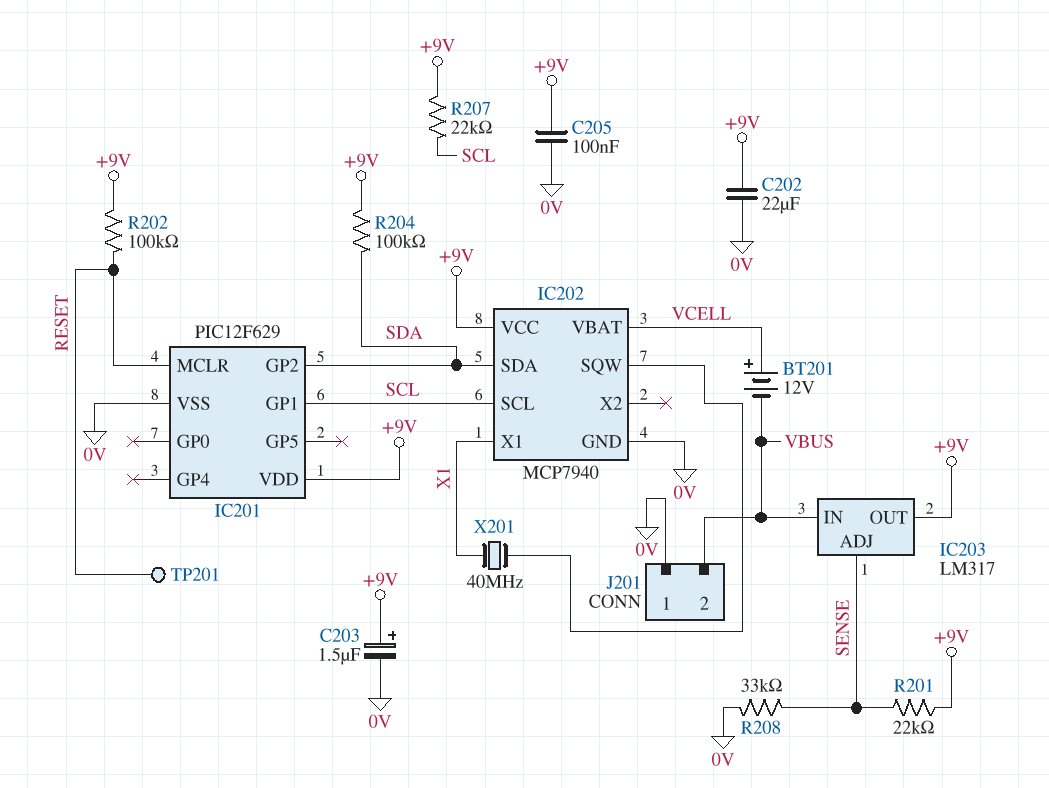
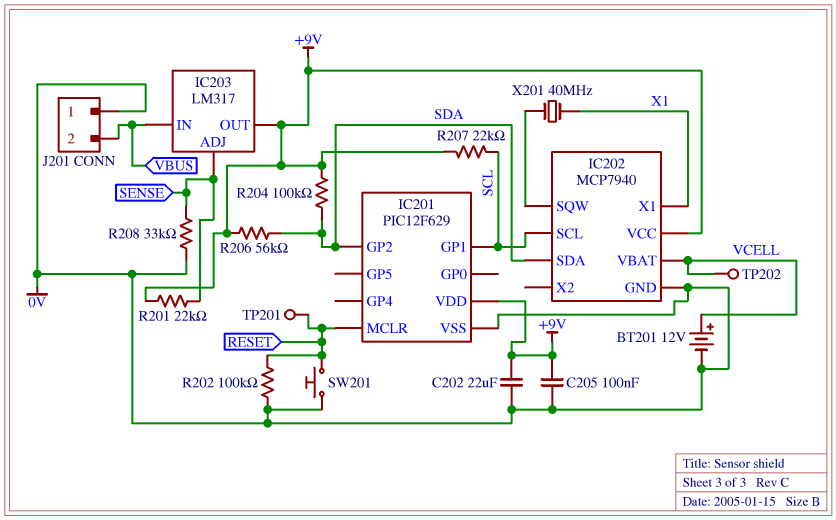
BT201: 12V (plus VCELL, minus VBUS) -> 12V (plus VCELL, minus 0V)
C203: 1.5uF (plus +9V, minus 0V) -> none
R202: 100k (+9V, RESET) -> 100k (0V, RESET)
R206: none -> 56k (+9V, SDA)
SW201: none -> button (0V, RESET)
TP202: none -> test point (VCELL)

